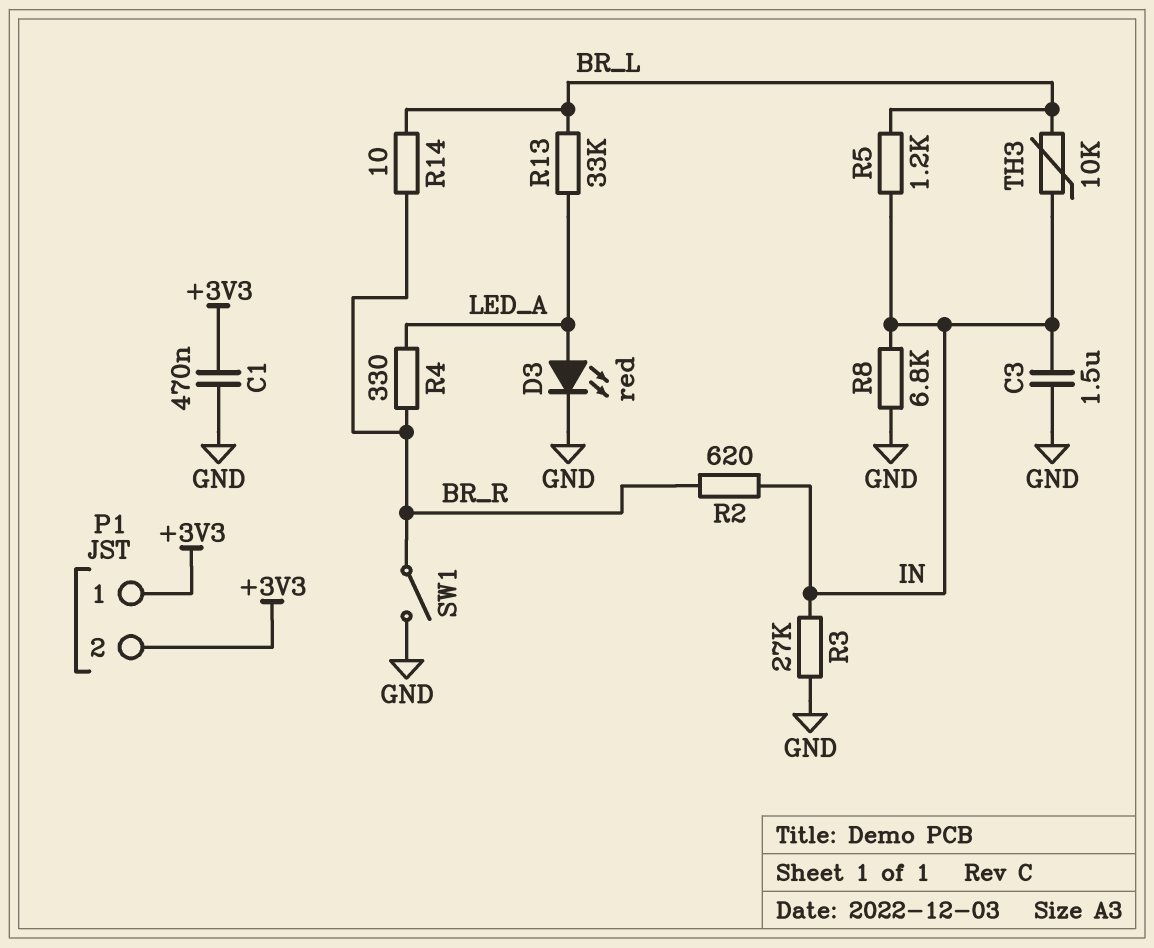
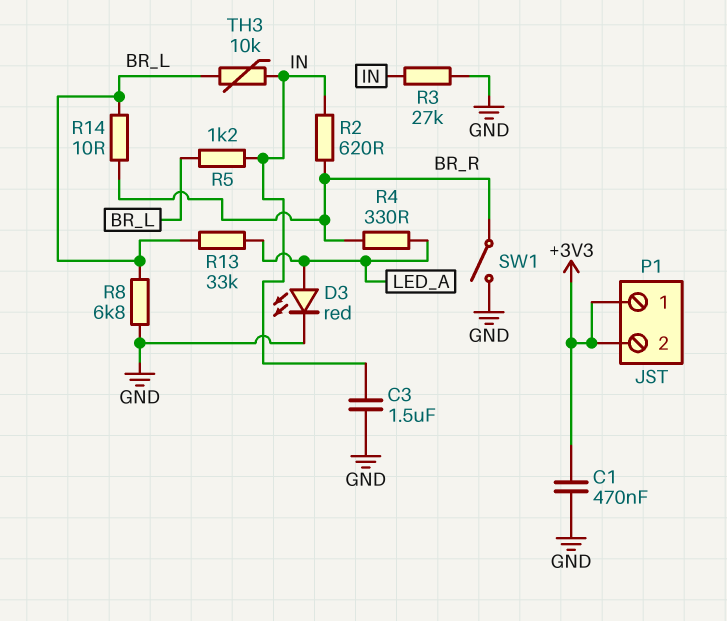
R8: 6.8k (GND, IN) -> 6.8k (BR_L, GND)

